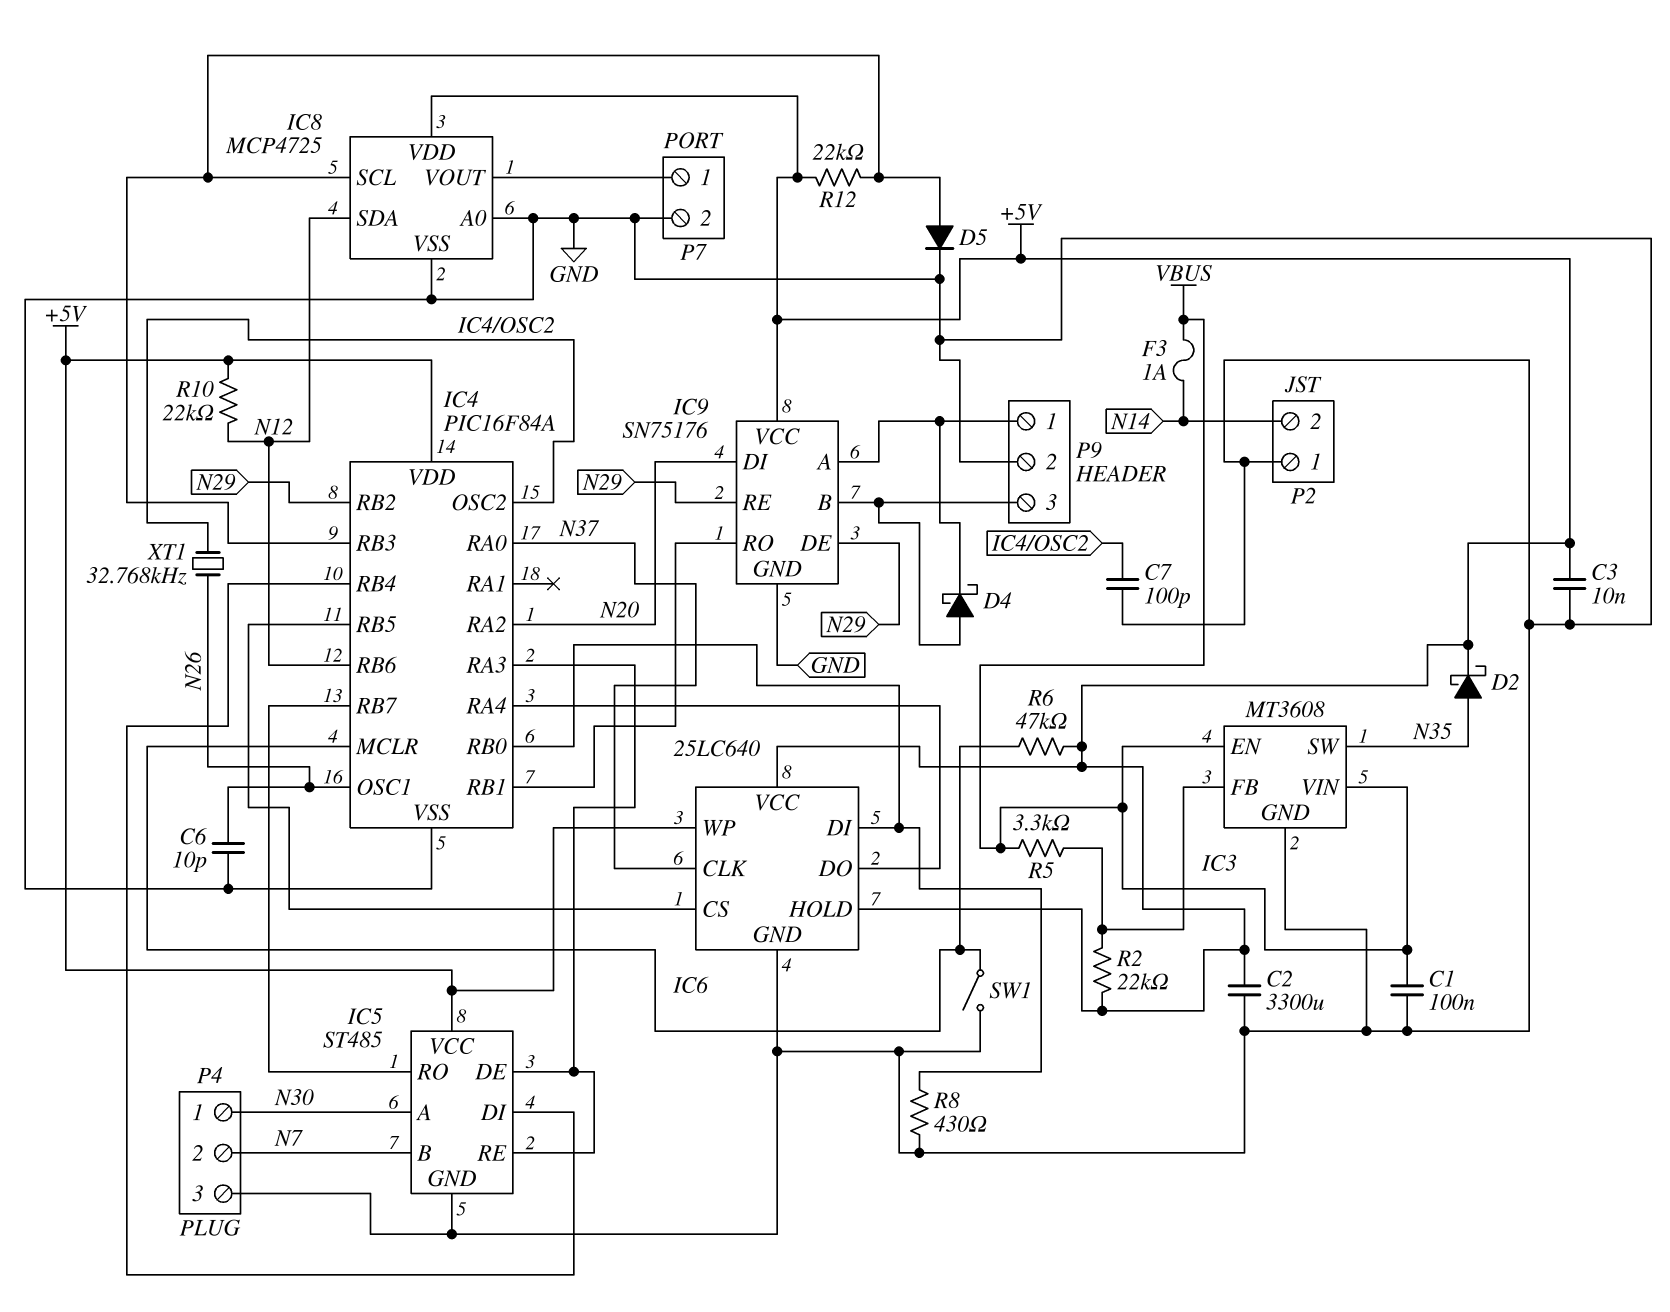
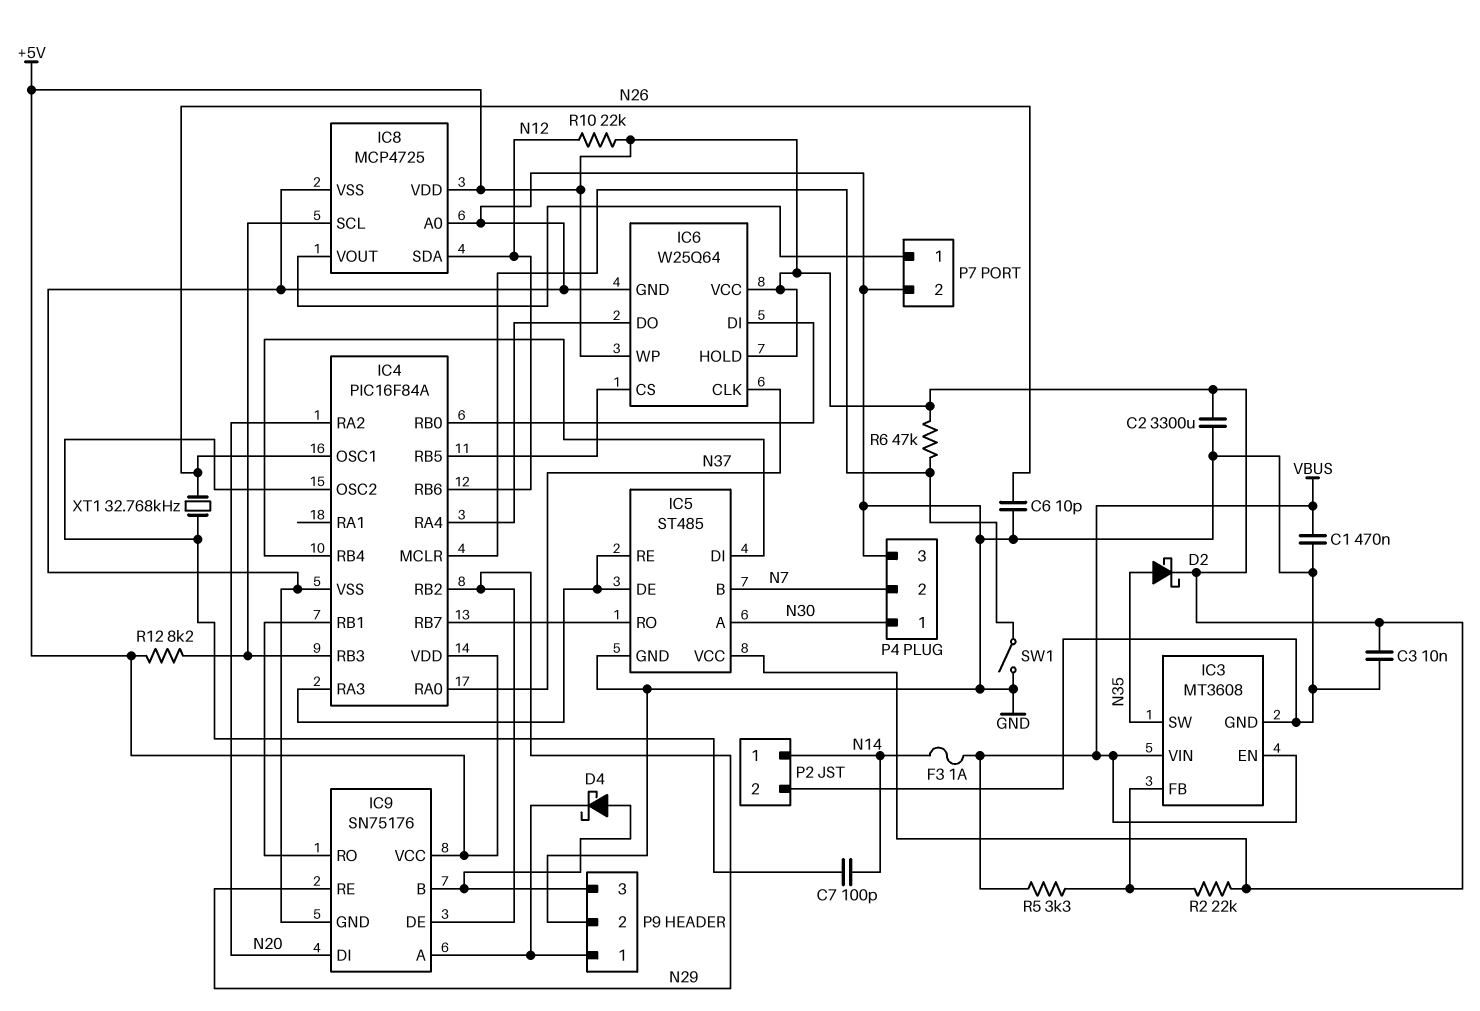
C1: 100nF (GND, VBUS) -> 470nF (GND, VBUS)
C7: 100pF (GND, IC4/OSC2) -> 100pF (IC4/OSC2, N14)
D5: diode (A IC4/RB3, K GND) -> none
IC6: 25LC640 -> W25Q64
P2 pin 1: GND -> N14
P2 pin 2: N14 -> GND
R8: 430 (GND, IC4/RB0) -> none
R12: 22k (+5V, IC4/RB3) -> 8.2k (+5V, IC4/RB3)

